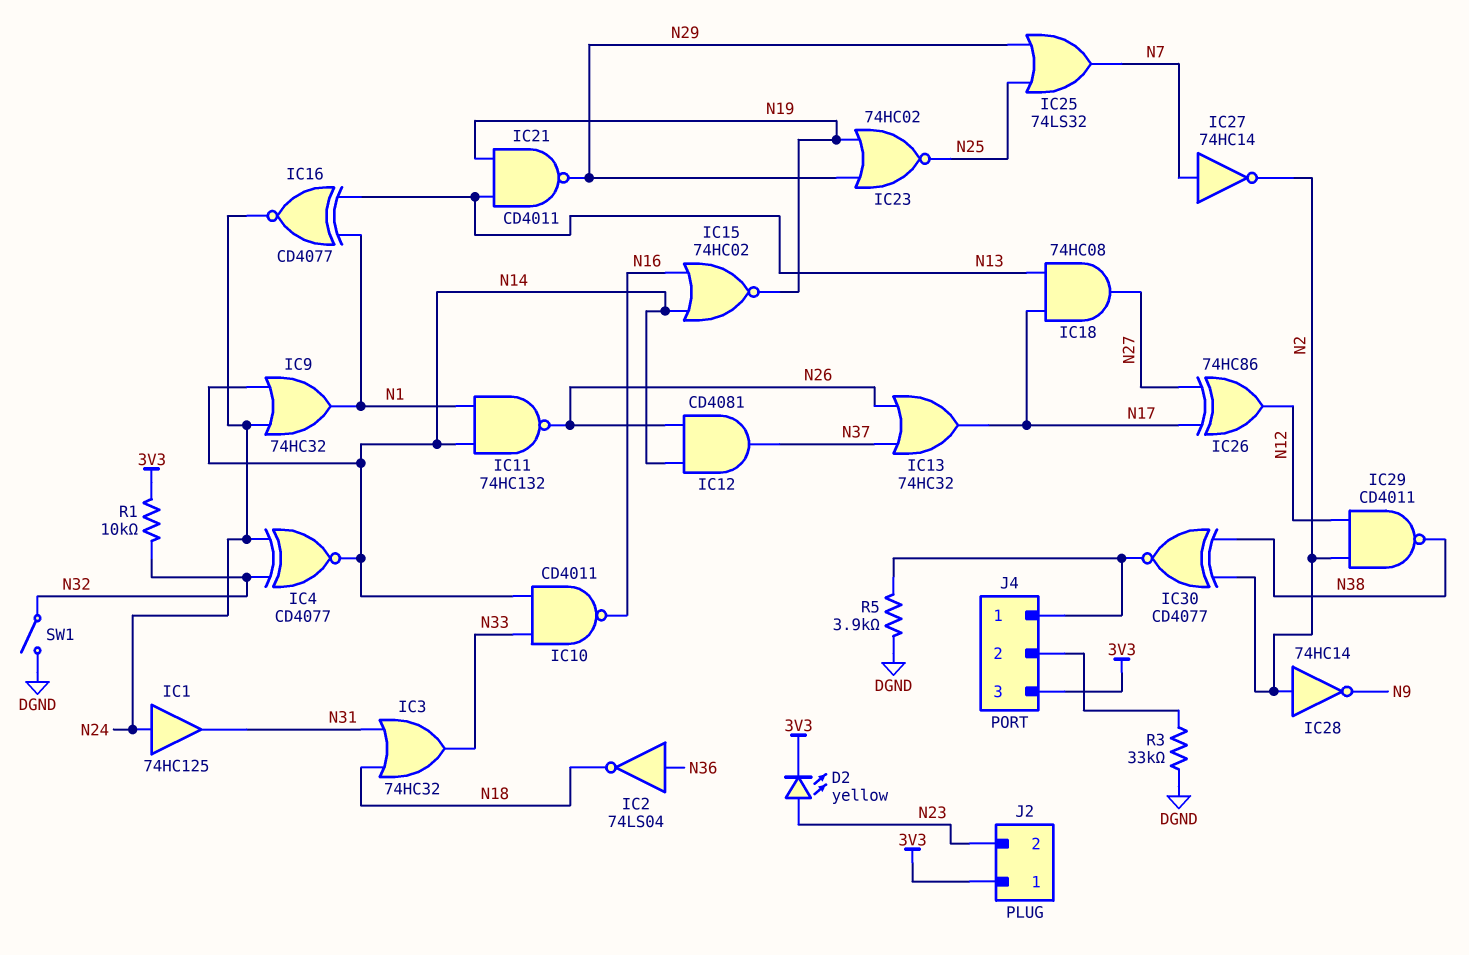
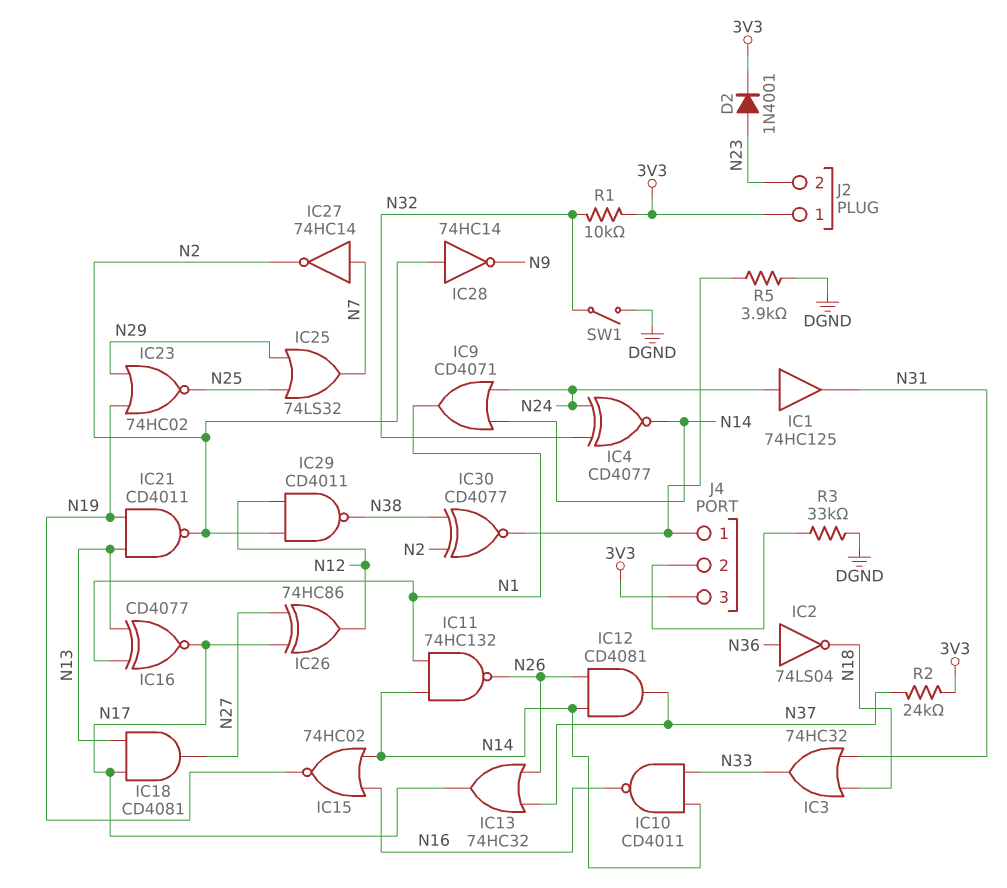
D2: LED yellow (A N23, K 3V3) -> diode 1N4001 (A N23, K 3V3)
IC9: OR 74HC32 (in N14, in N24, out N1) -> OR CD4071 (in N14, in N24, out N1)
IC16: XNOR CD4077 (in N1, in N13, out N24) -> XNOR CD4077 (in N1, in N13, out N17)
IC18: AND 74HC08 (in N13, in N17, out N27) -> AND CD4081 (in N13, in N17, out N27)
IC21: NAND CD4011 (in N13, in N19, out N29) -> NAND CD4011 (in N13, in N19, out N2)
R2: none -> 24k (3V3, N37)

